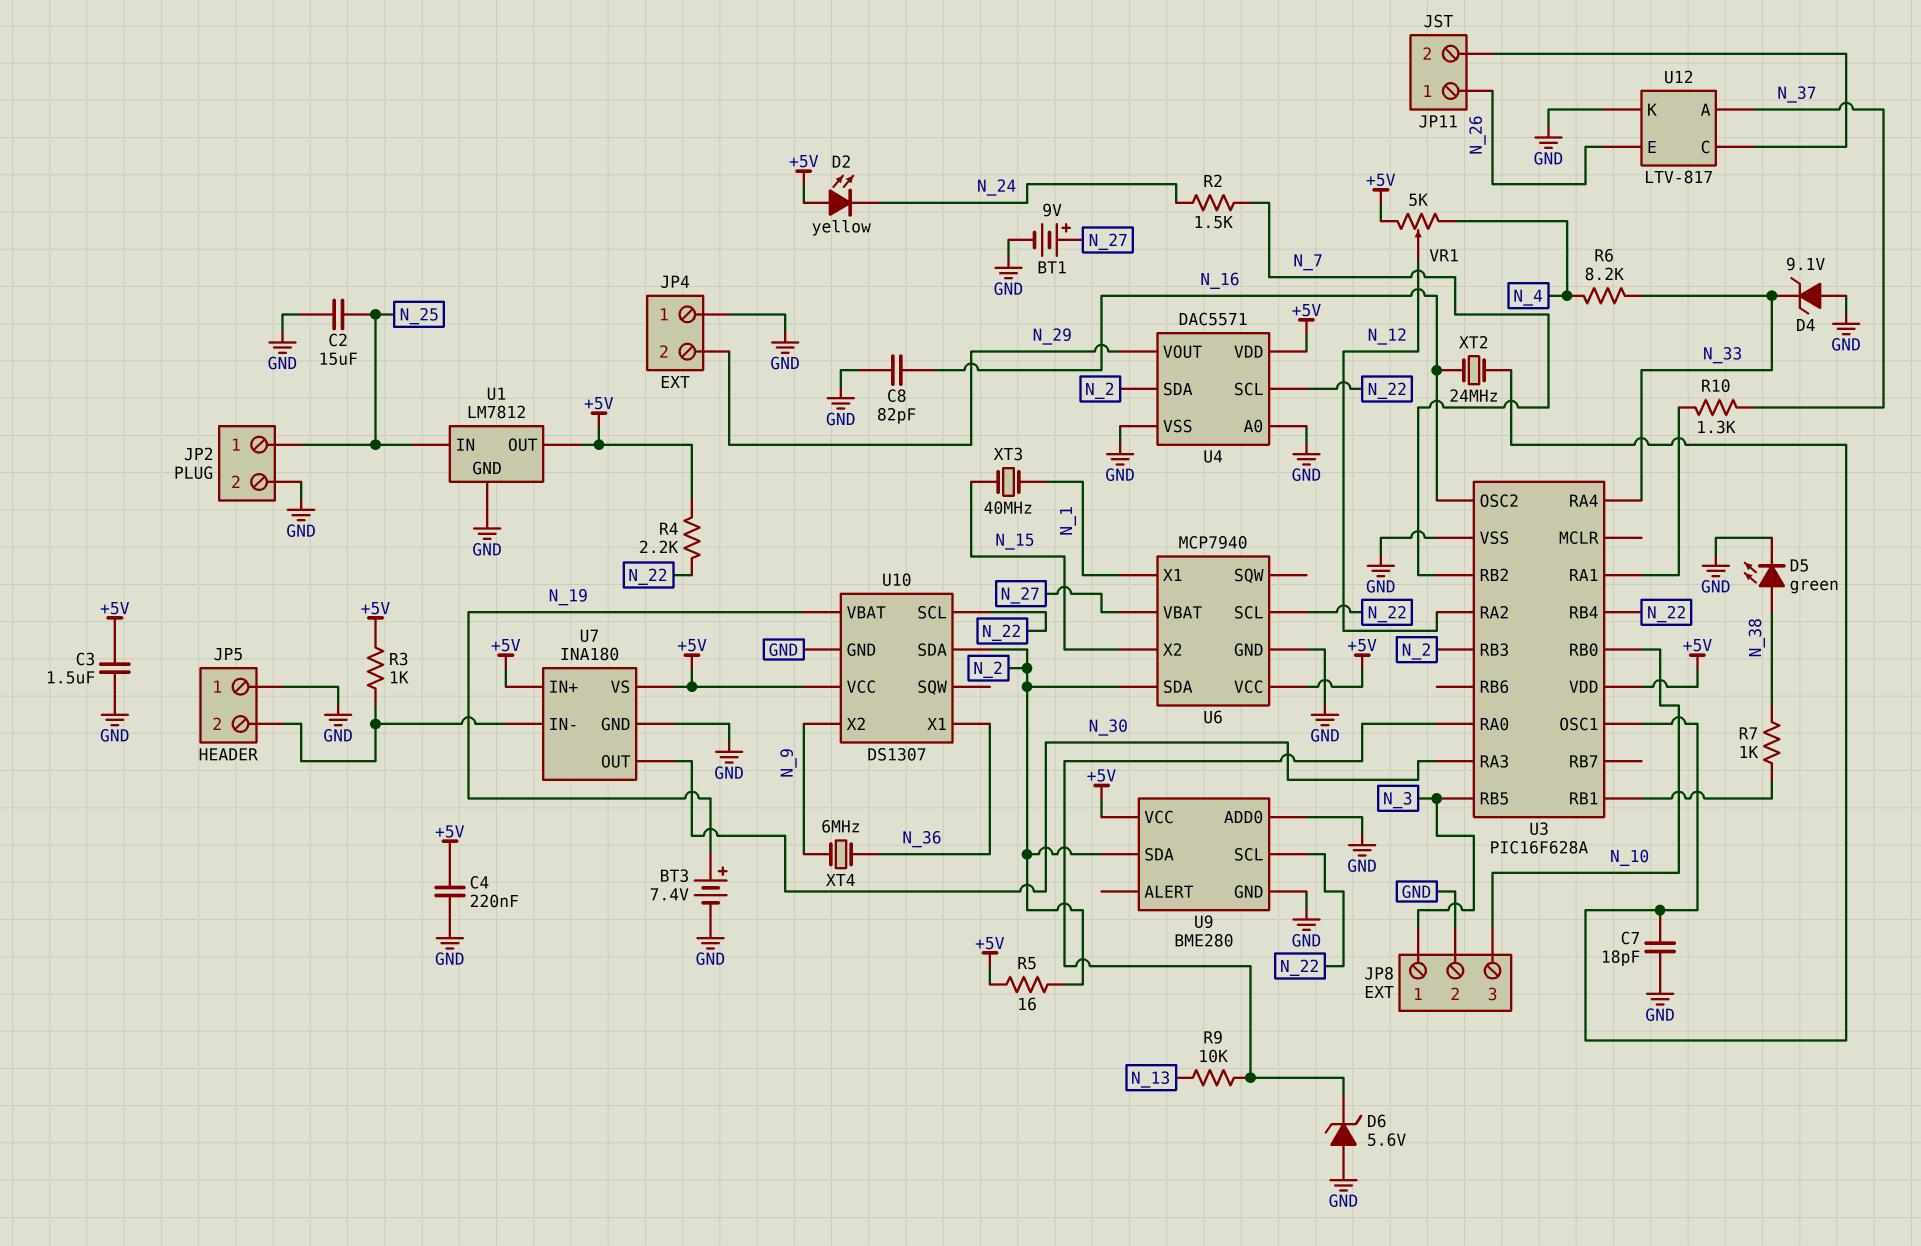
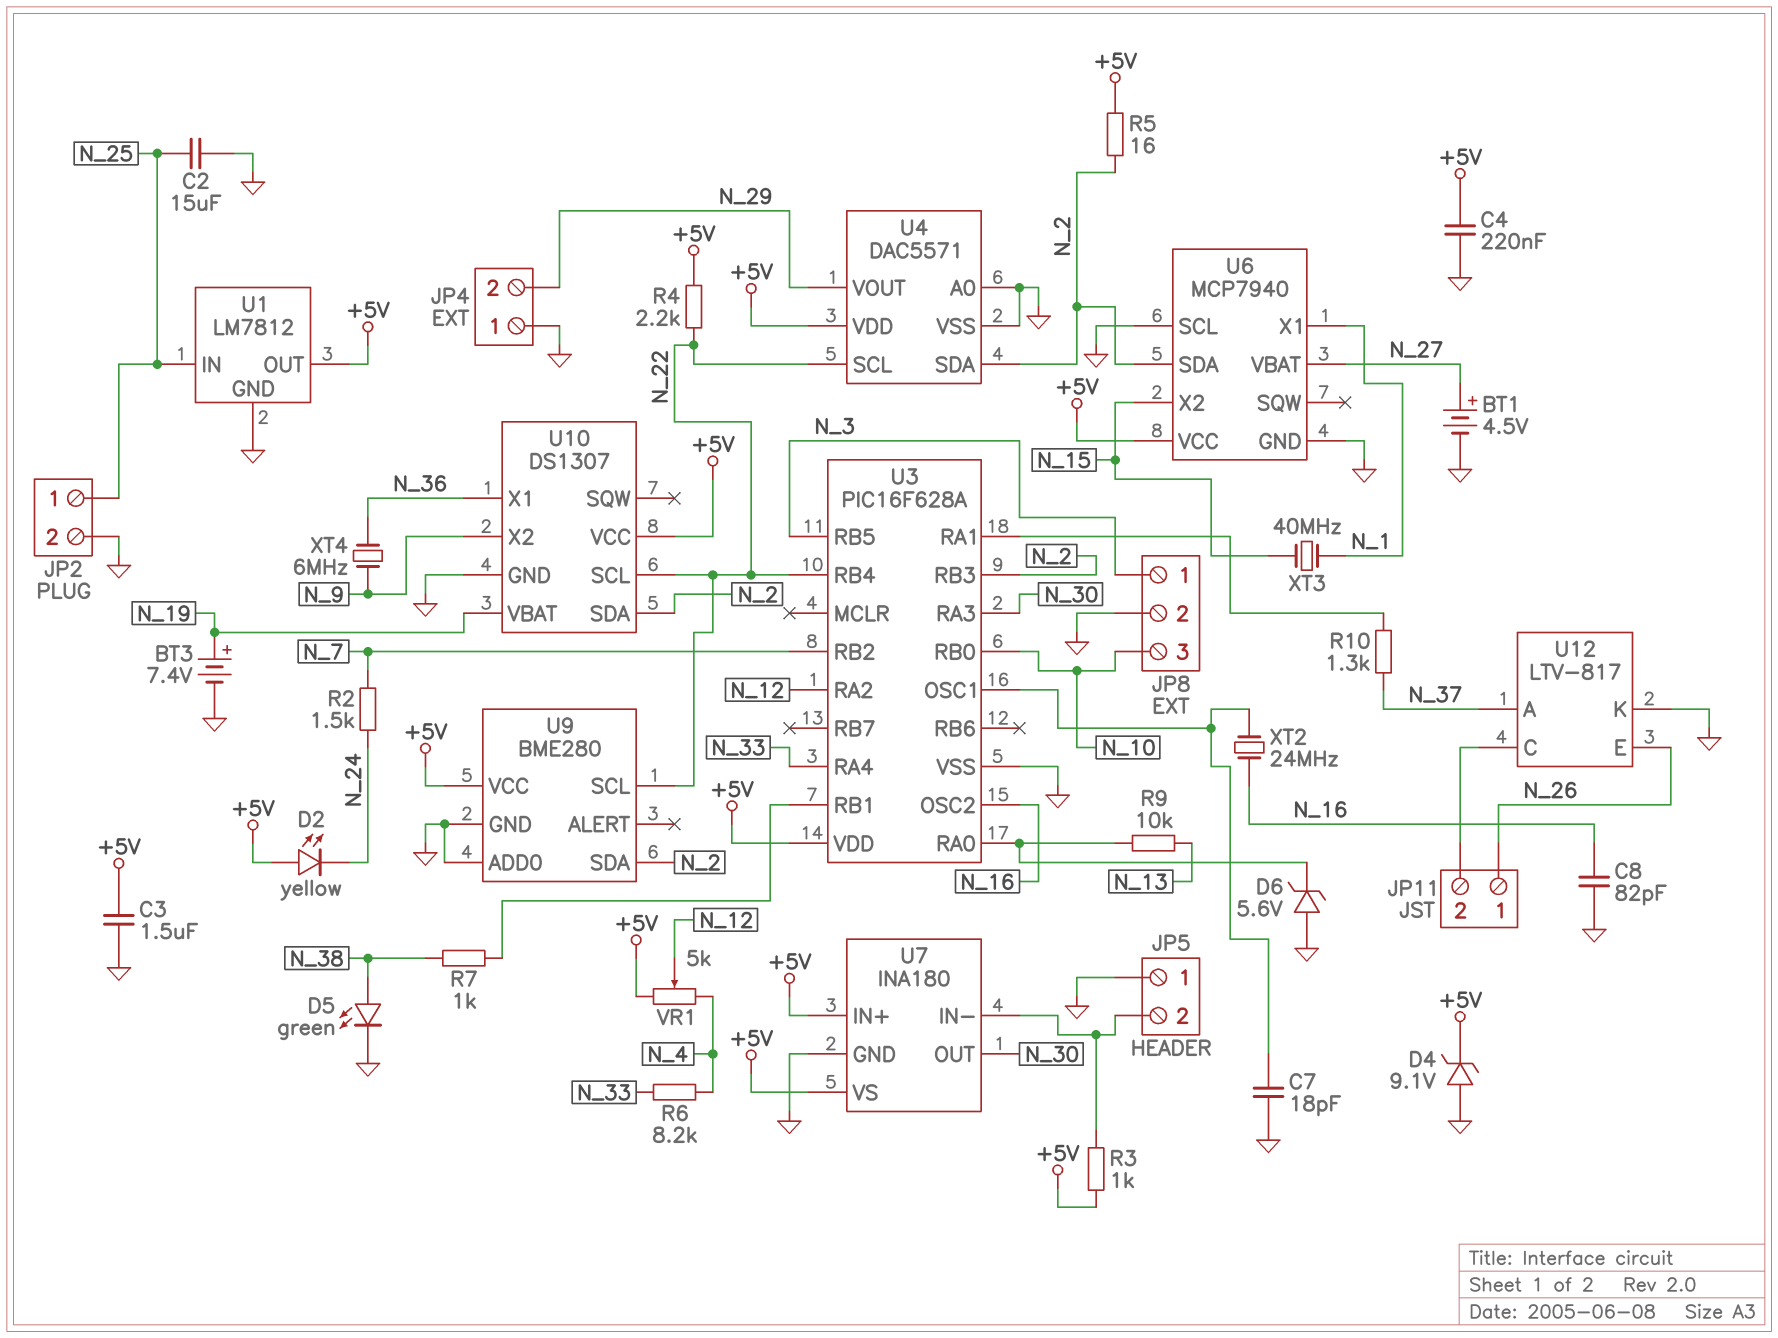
BT1: 9V (plus N_27, minus GND) -> 4.5V (plus N_27, minus GND)
D4: zener 9.1V (A GND, K N_33) -> zener 9.1V (A GND, K +5V)
U6 pin SCL: N_22 -> GND

